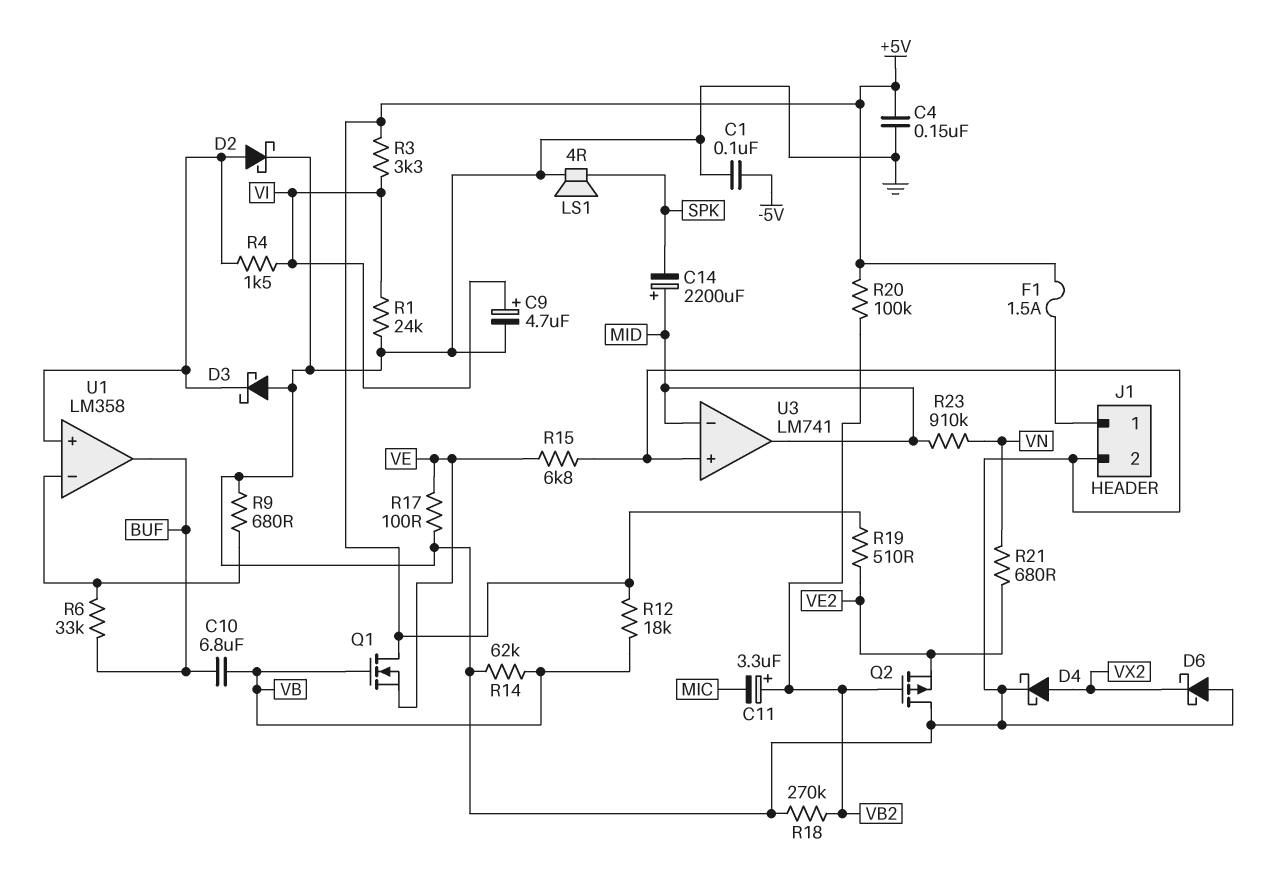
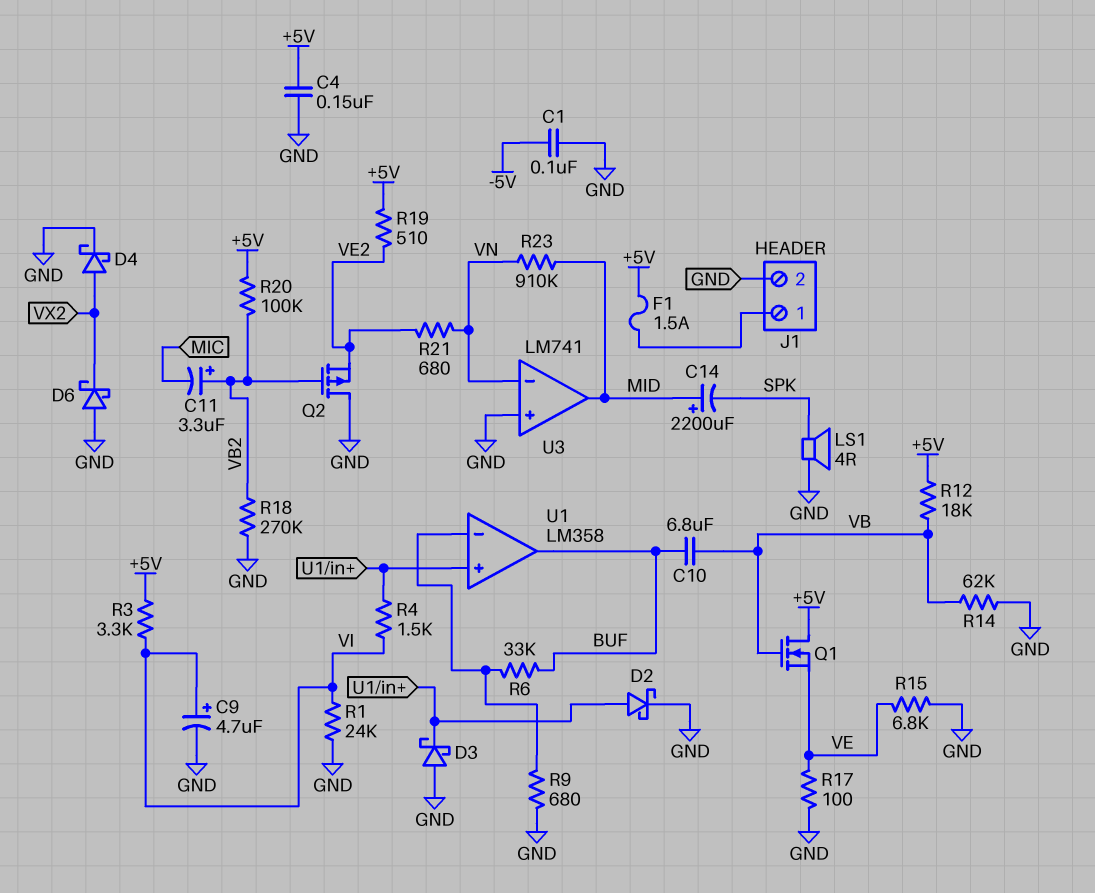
U3 pin in-: MID -> VN

